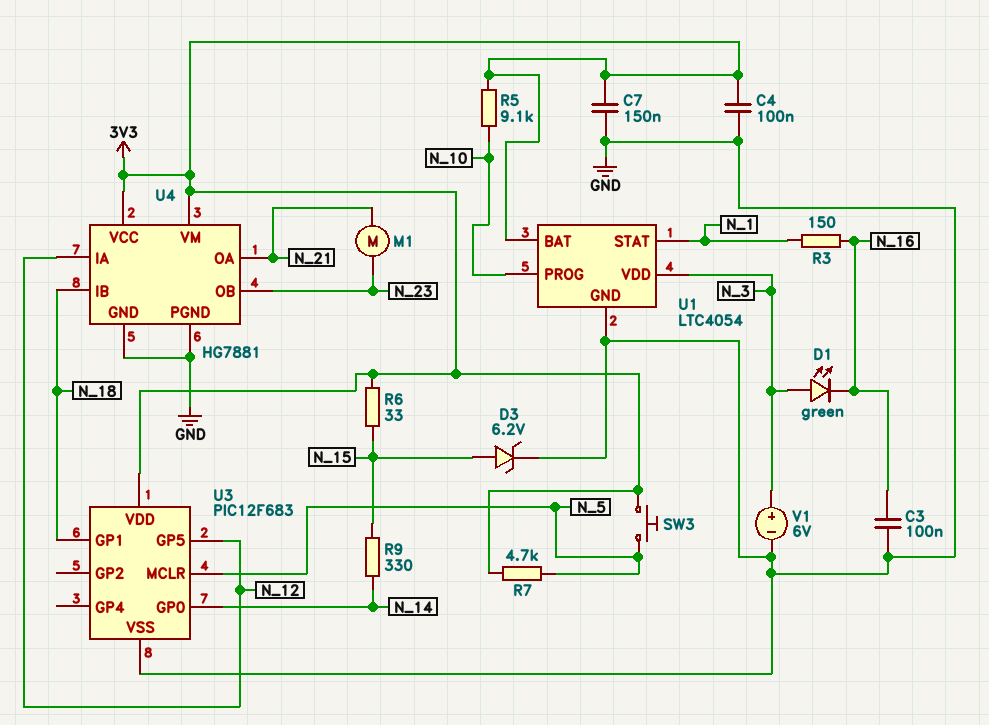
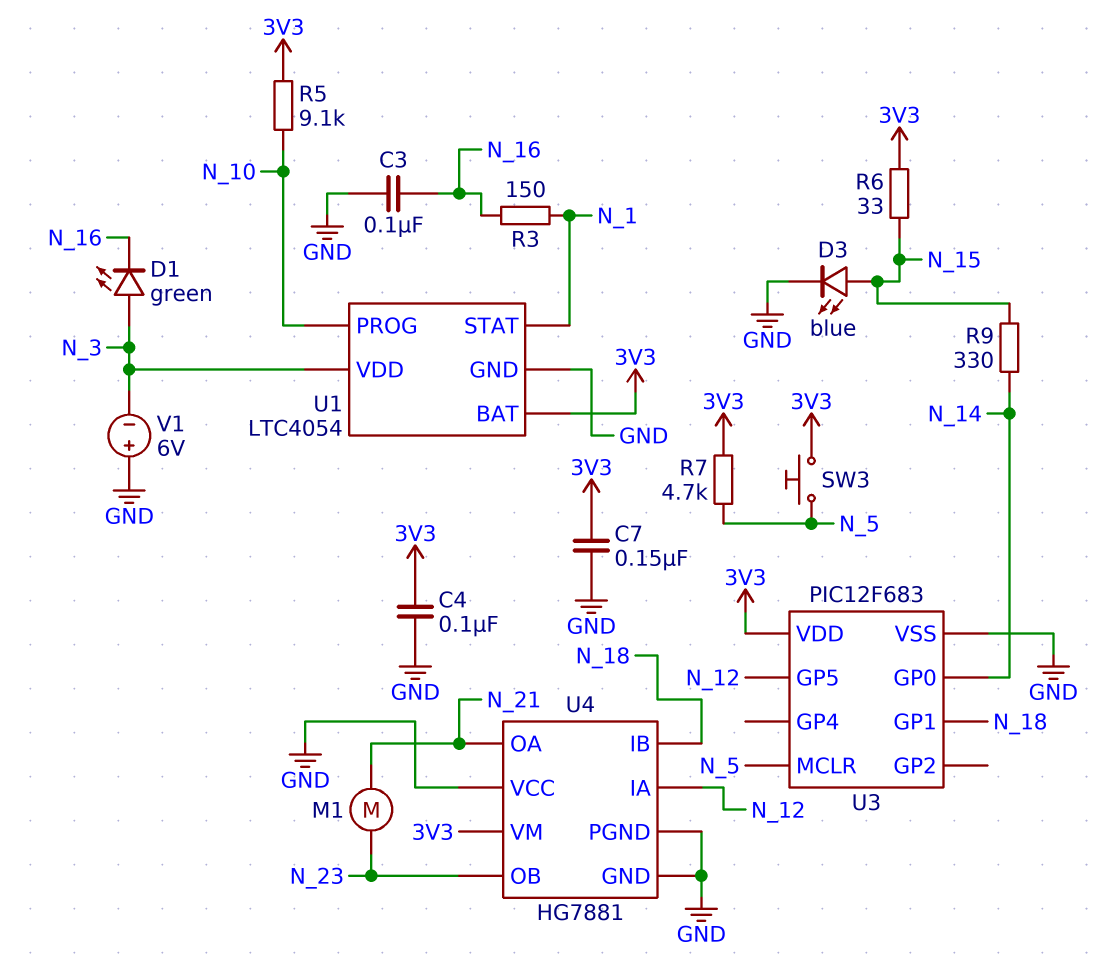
D3: zener 6.2V (A N_15, K GND) -> LED blue (A N_15, K GND)
U4 pin VCC: 3V3 -> GND
V1: 6V (plus N_3, minus GND) -> 6V (plus GND, minus N_3)

